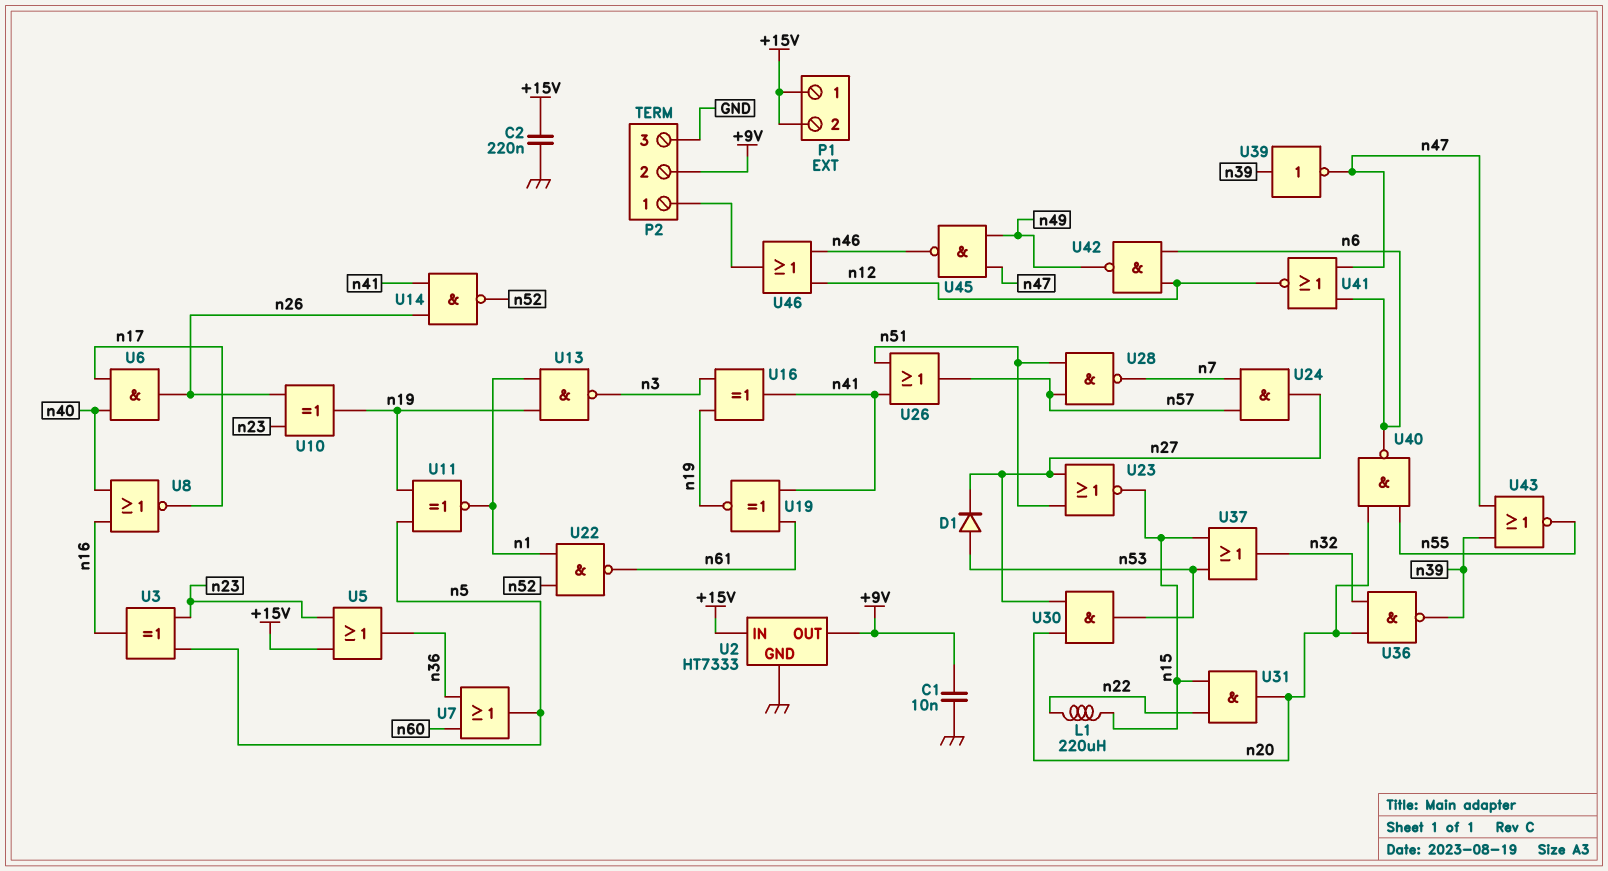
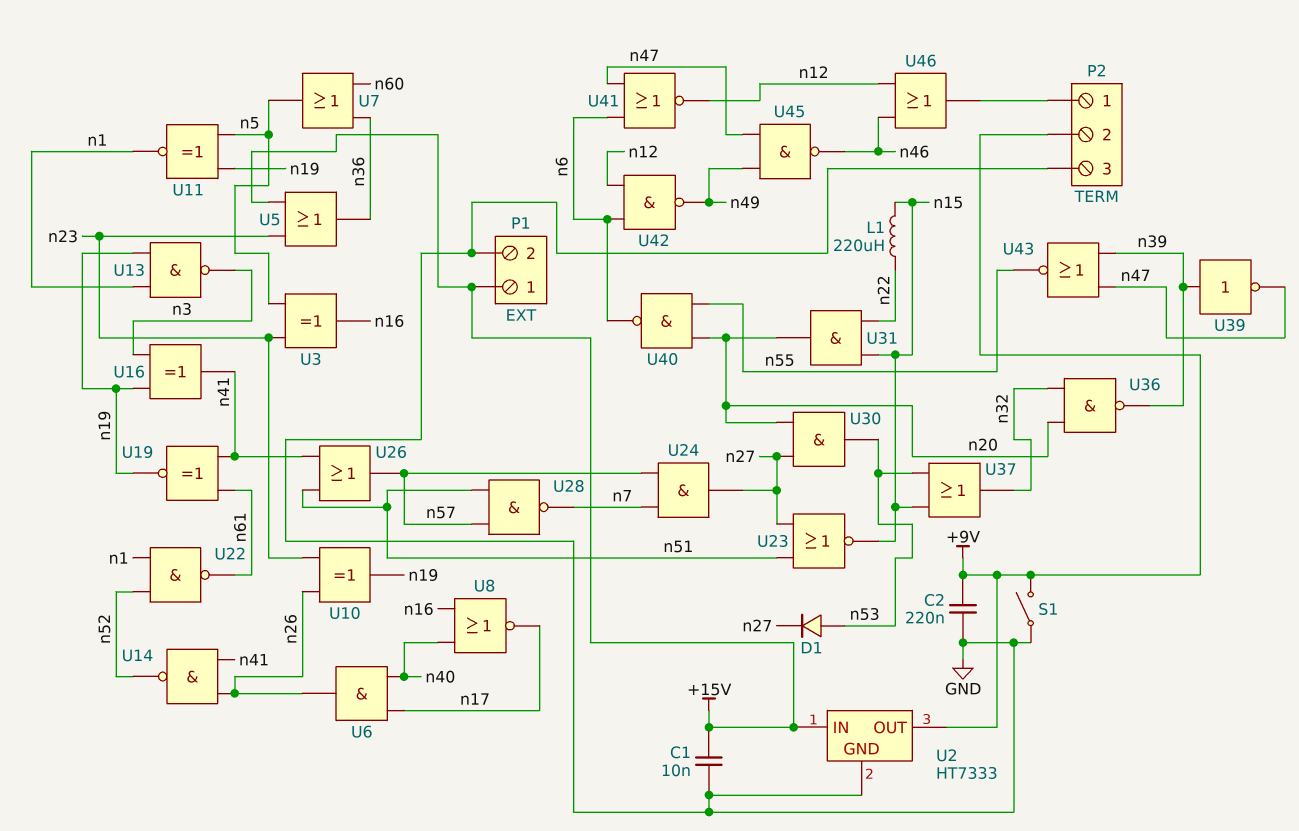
C1: 10nF (+9V, GND) -> 10nF (+15V, GND)
C2: 220nF (+15V, GND) -> 220nF (+9V, GND)
P1 pin 2: +15V -> GND
S1: none -> switch (+9V, GND)

